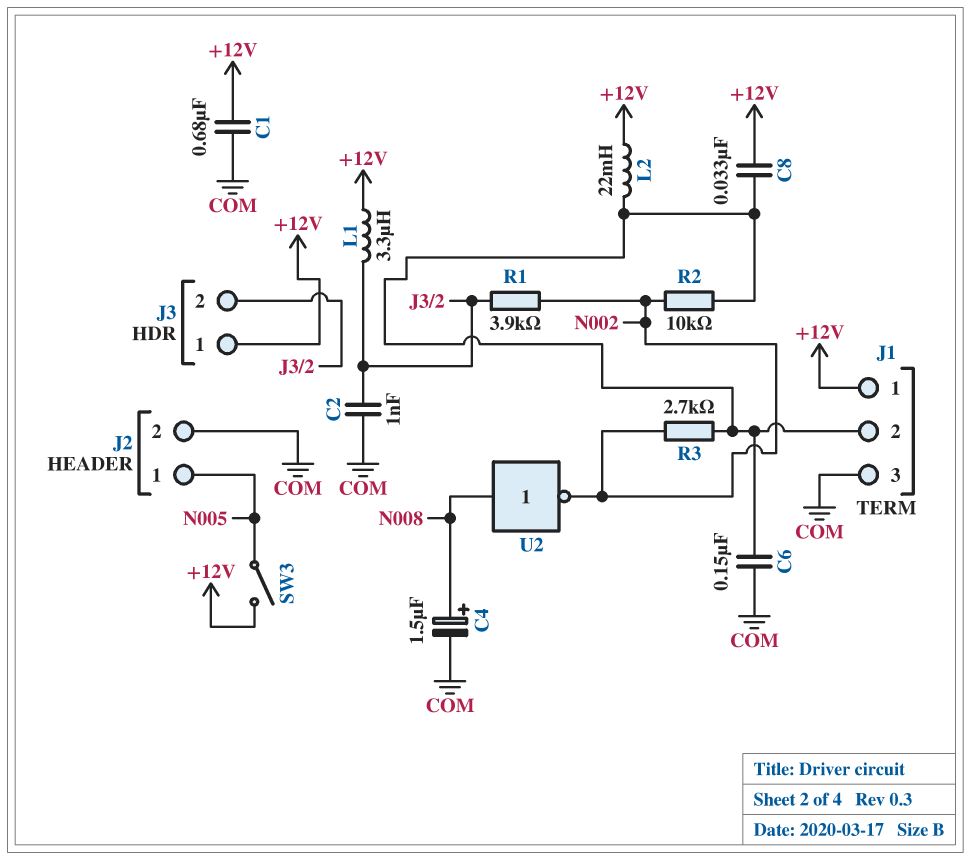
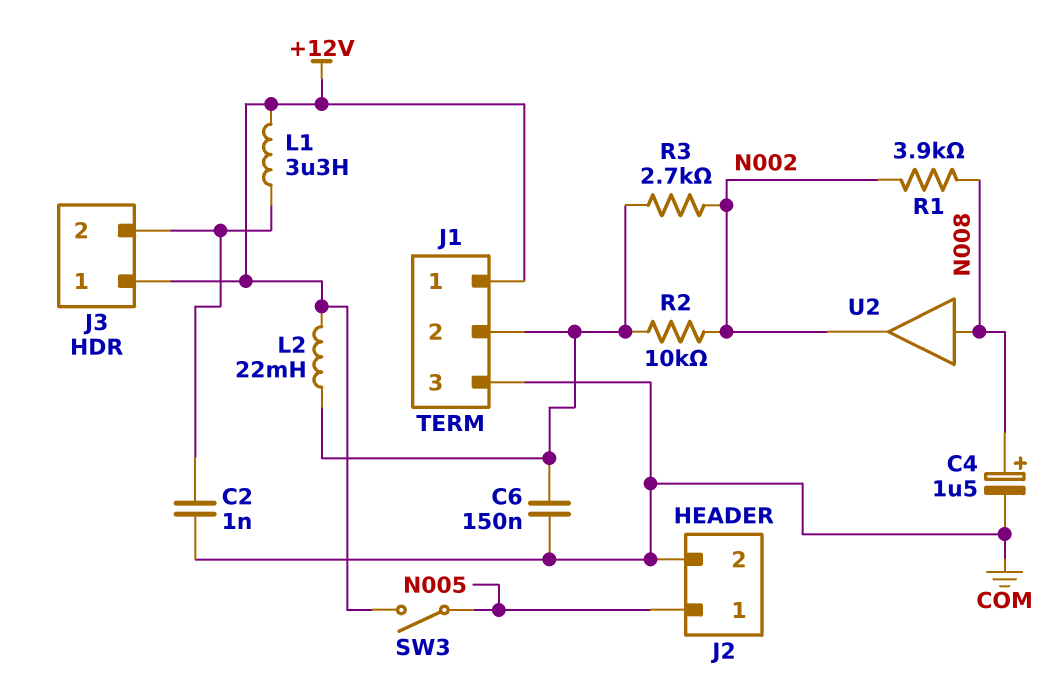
C1: 680nF (+12V, COM) -> none
C8: 33nF (+12V, J1/2) -> none
R1: 3.9k (J3/2, N002) -> 3.9k (N002, N008)
U2: NOT (in N008, out N002) -> buffer (in N008, out N002)

